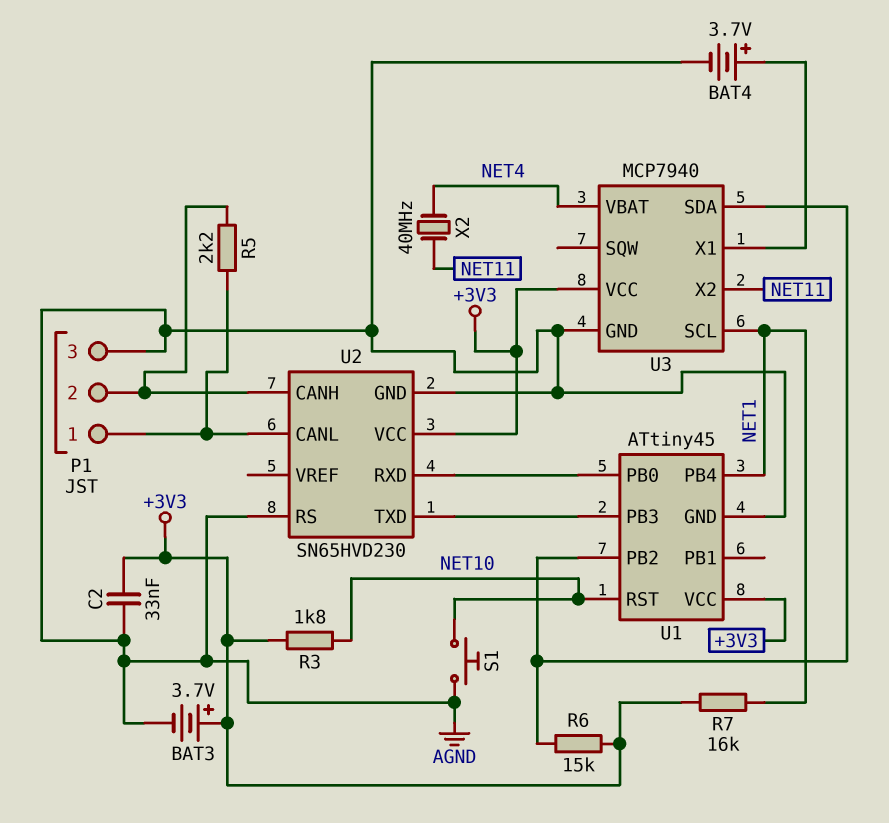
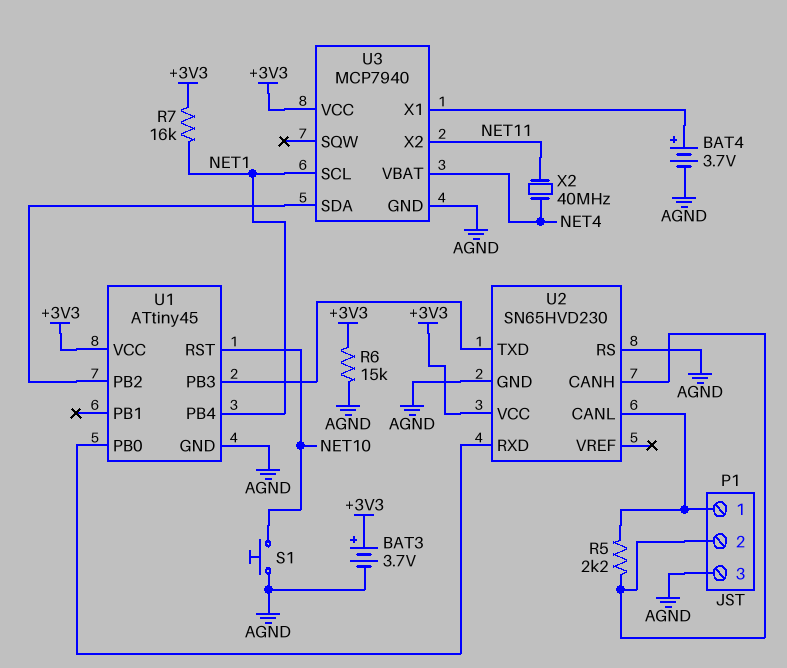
C2: 33nF (+3V3, AGND) -> none
R3: 1.8k (+3V3, NET10) -> none
R6: 15k (+3V3, U1/PB2) -> 15k (+3V3, AGND)

